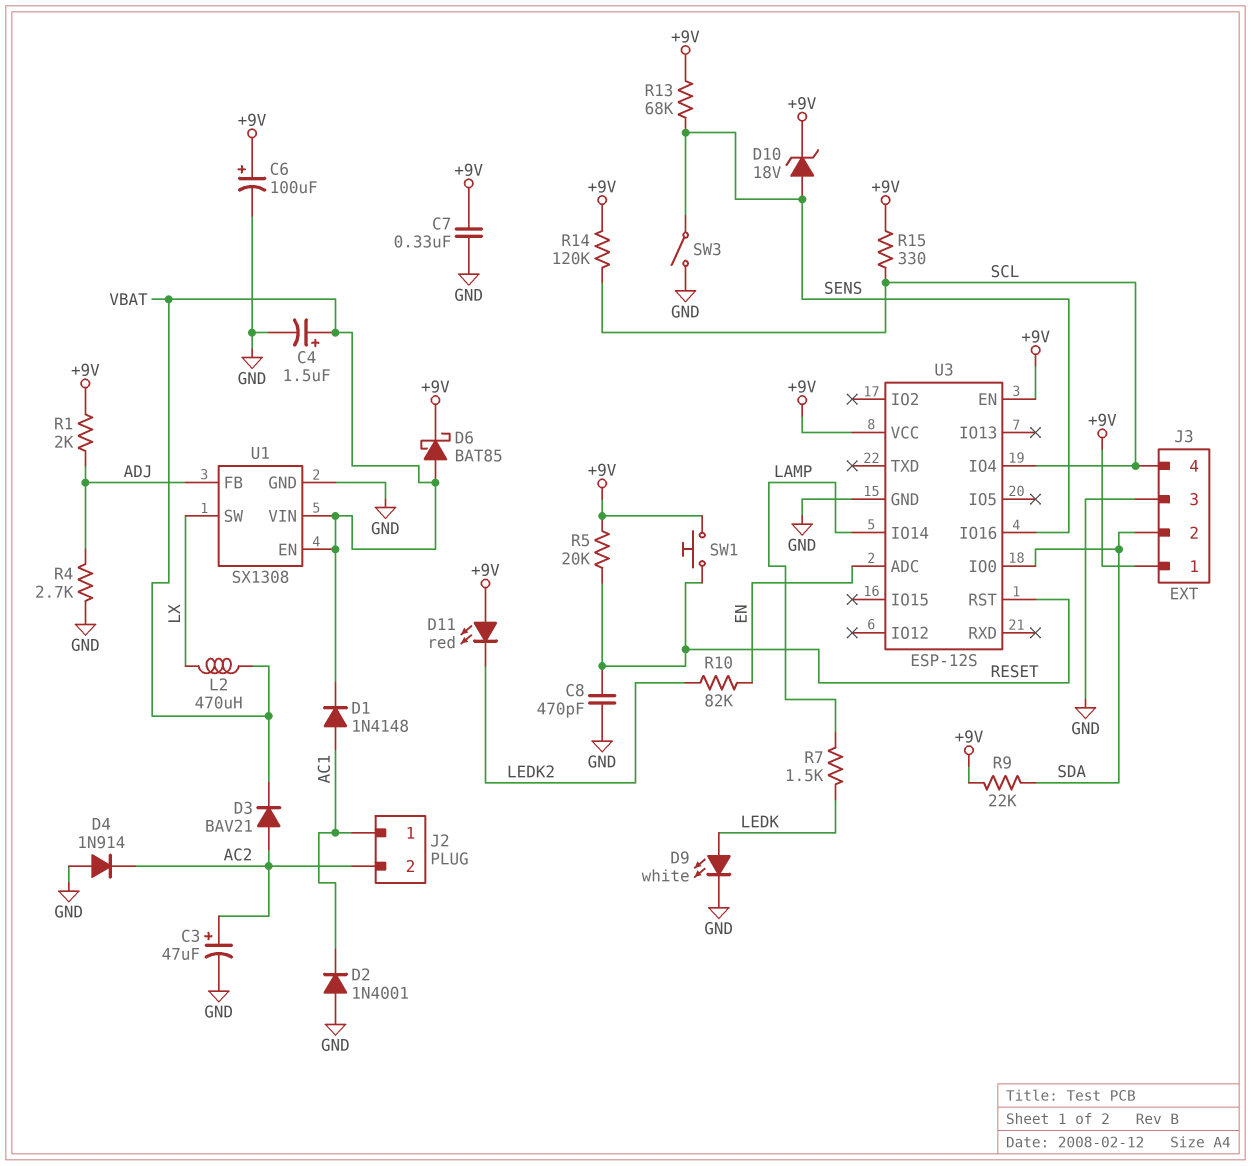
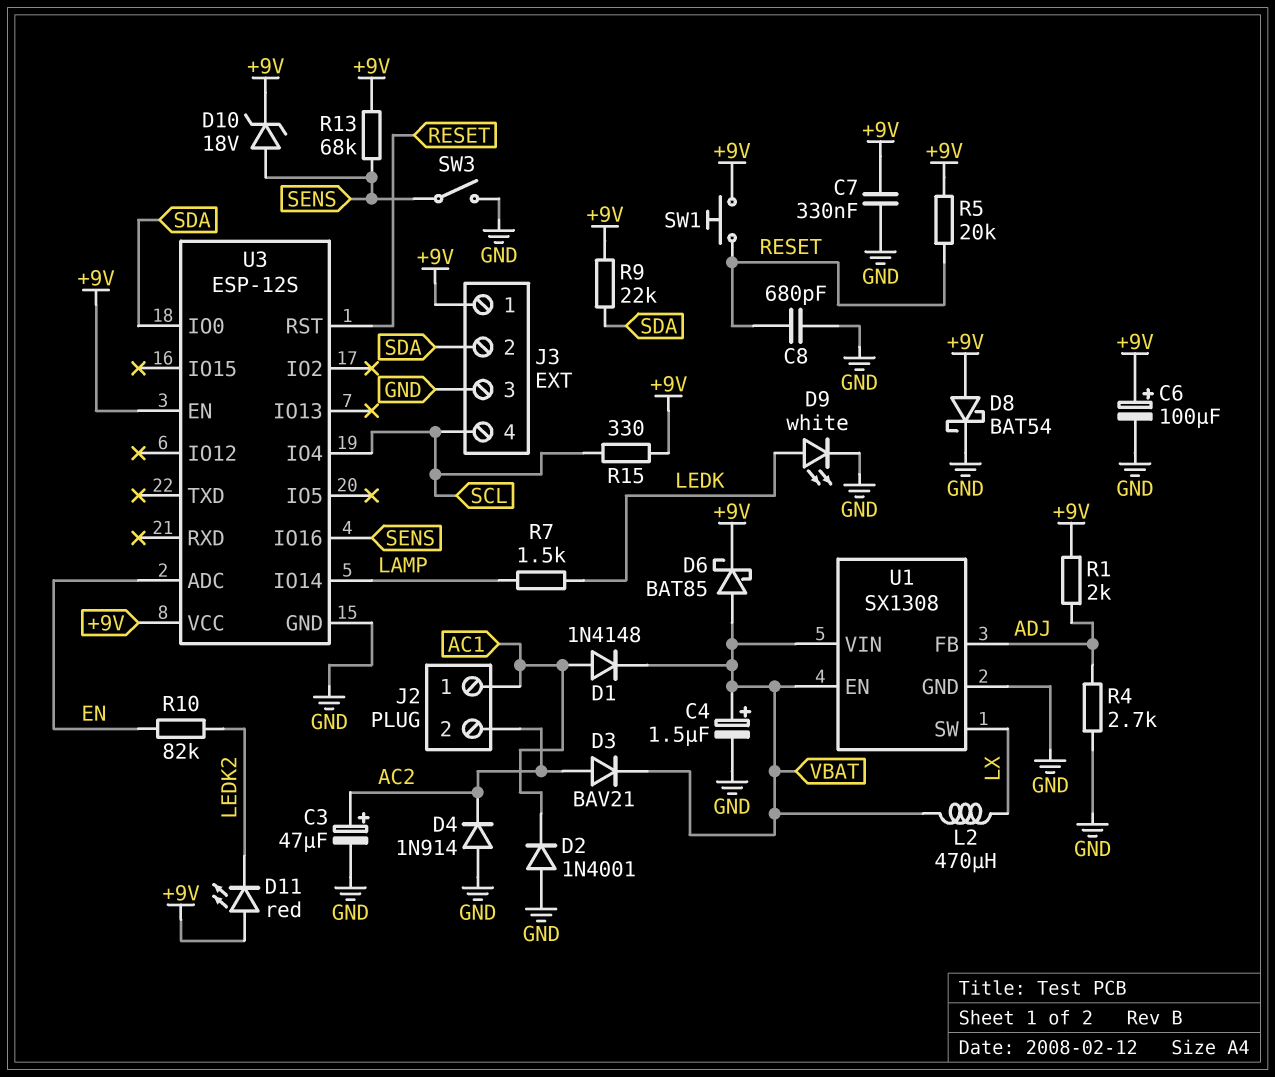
C8: 470pF (GND, RESET) -> 680pF (GND, RESET)
D8: none -> schottky BAT54 (A +9V, K GND)
R14: 120k (+9V, SCL) -> none

